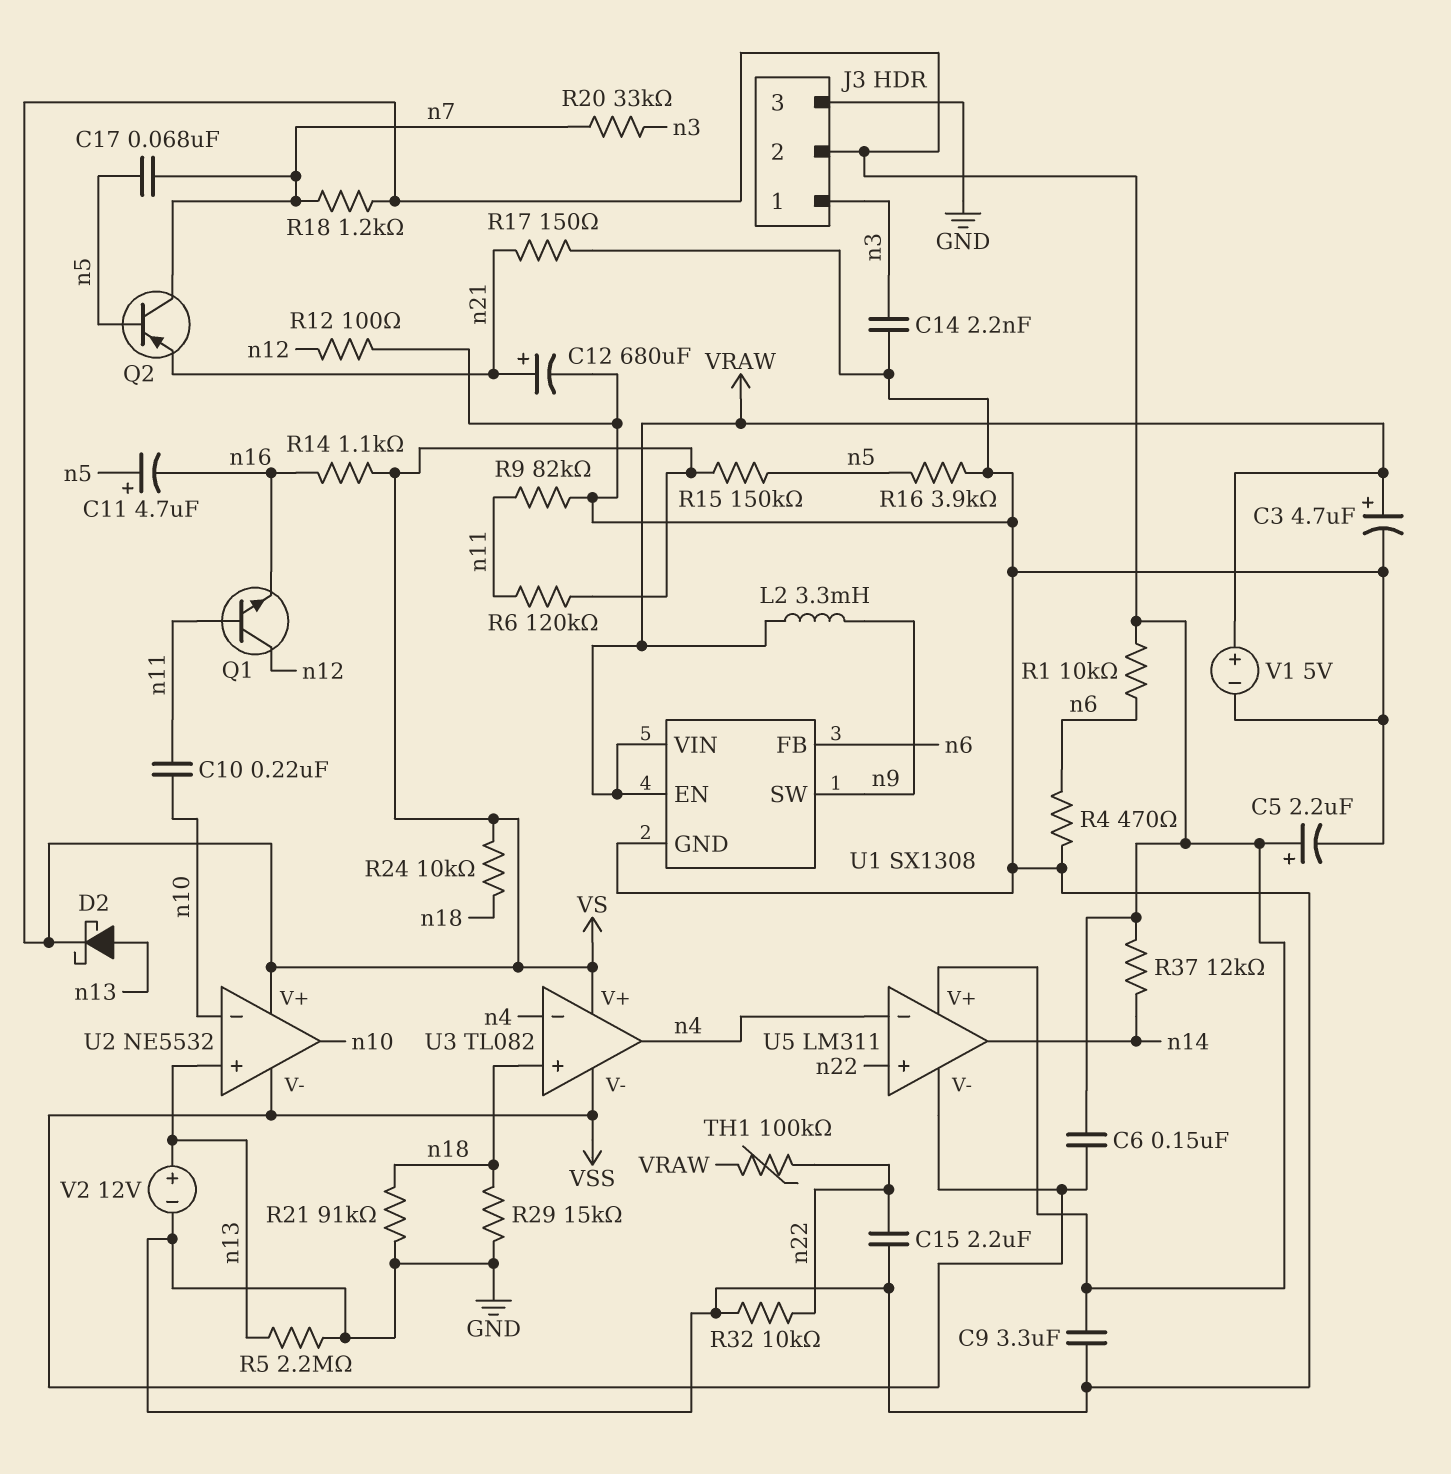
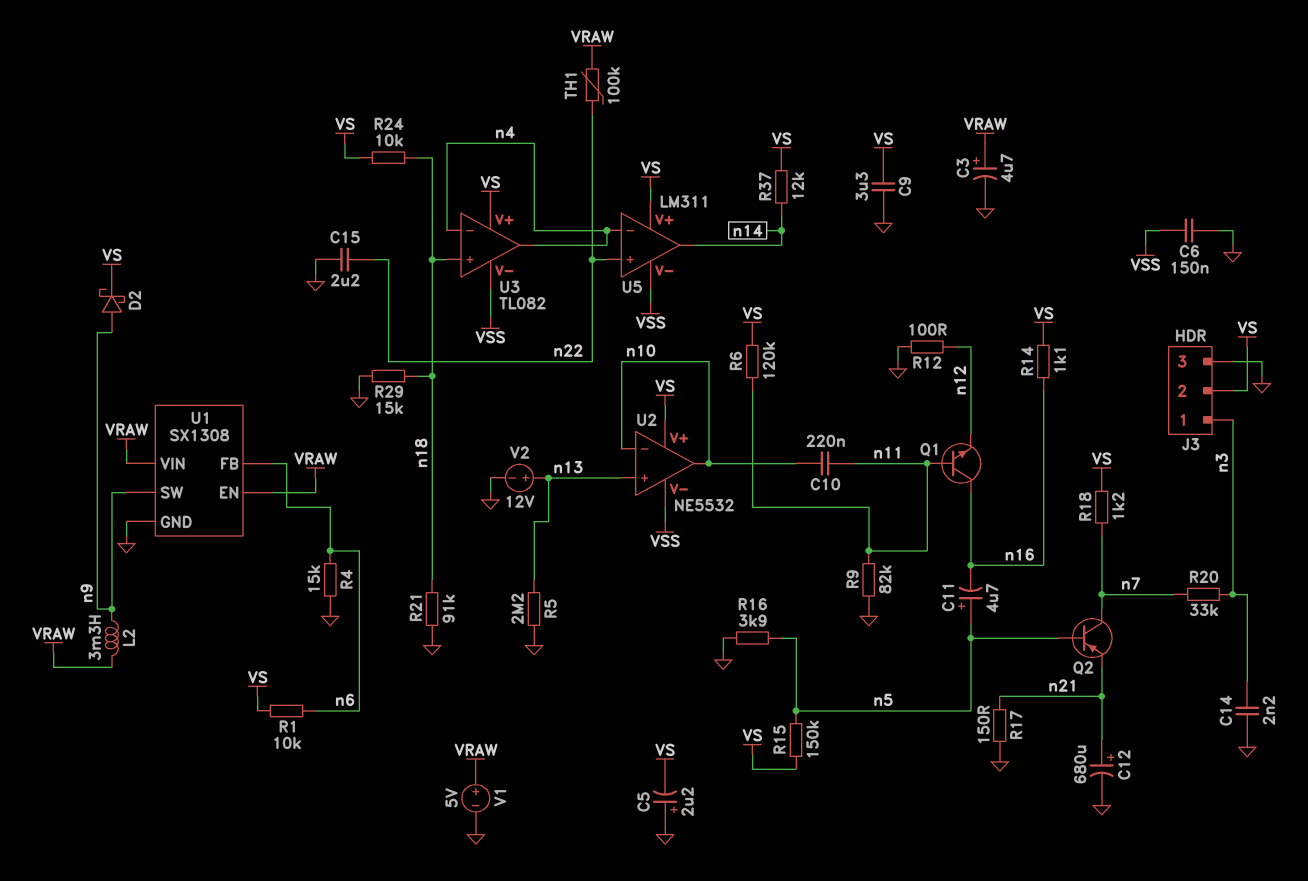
C5: 2.2uF (plus VS, minus GND) -> 2.2uF (plus GND, minus VS)
C6: 150nF (VS, VSS) -> 150nF (GND, VSS)
C17: 68nF (n5, n7) -> none
D2: schottky (A n13, K VS) -> schottky (A n9, K VS)
Q1: NPN (B n11, C n12, E n16) -> NPN (B n11, C n16, E n12)
R4: 470 (GND, n6) -> 15k (GND, n6)
R32: 10k (GND, n22) -> none

